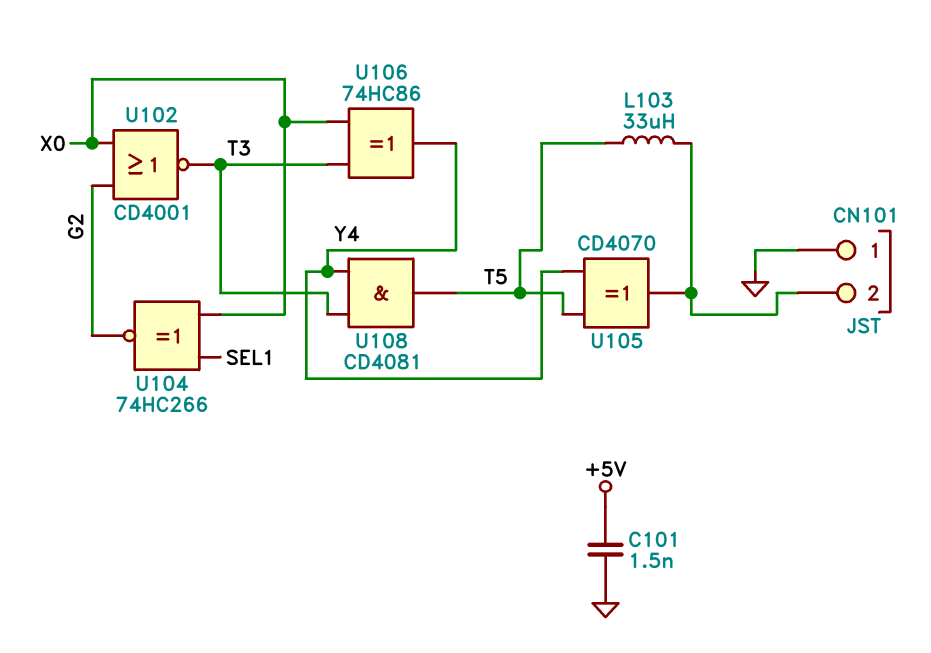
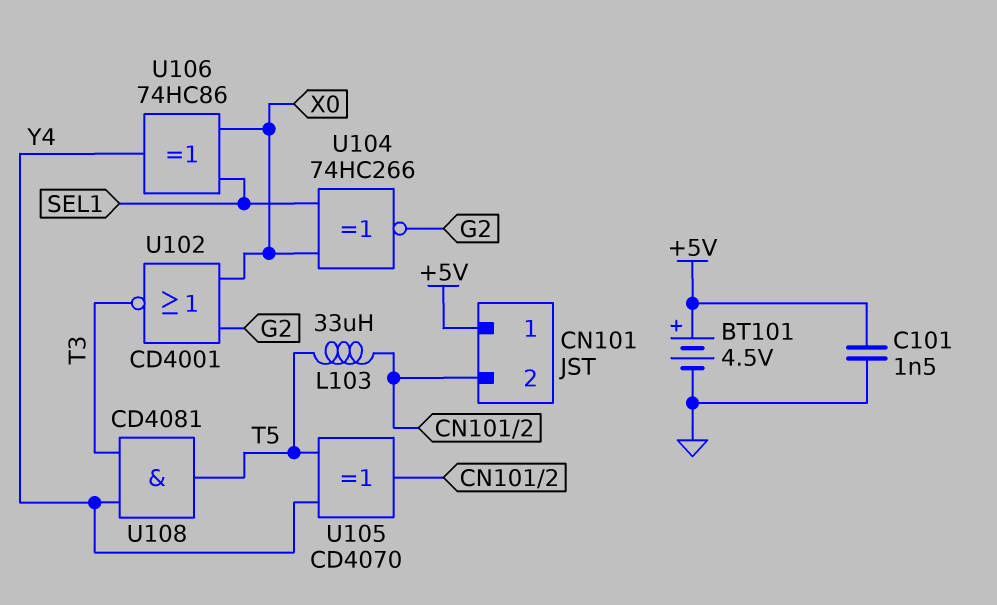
BT101: none -> 4.5V (plus +5V, minus GND)
CN101 pin 1: GND -> +5V
U106: XOR 74HC86 (in T3, in X0, out Y4) -> XOR 74HC86 (in SEL1, in X0, out Y4)

